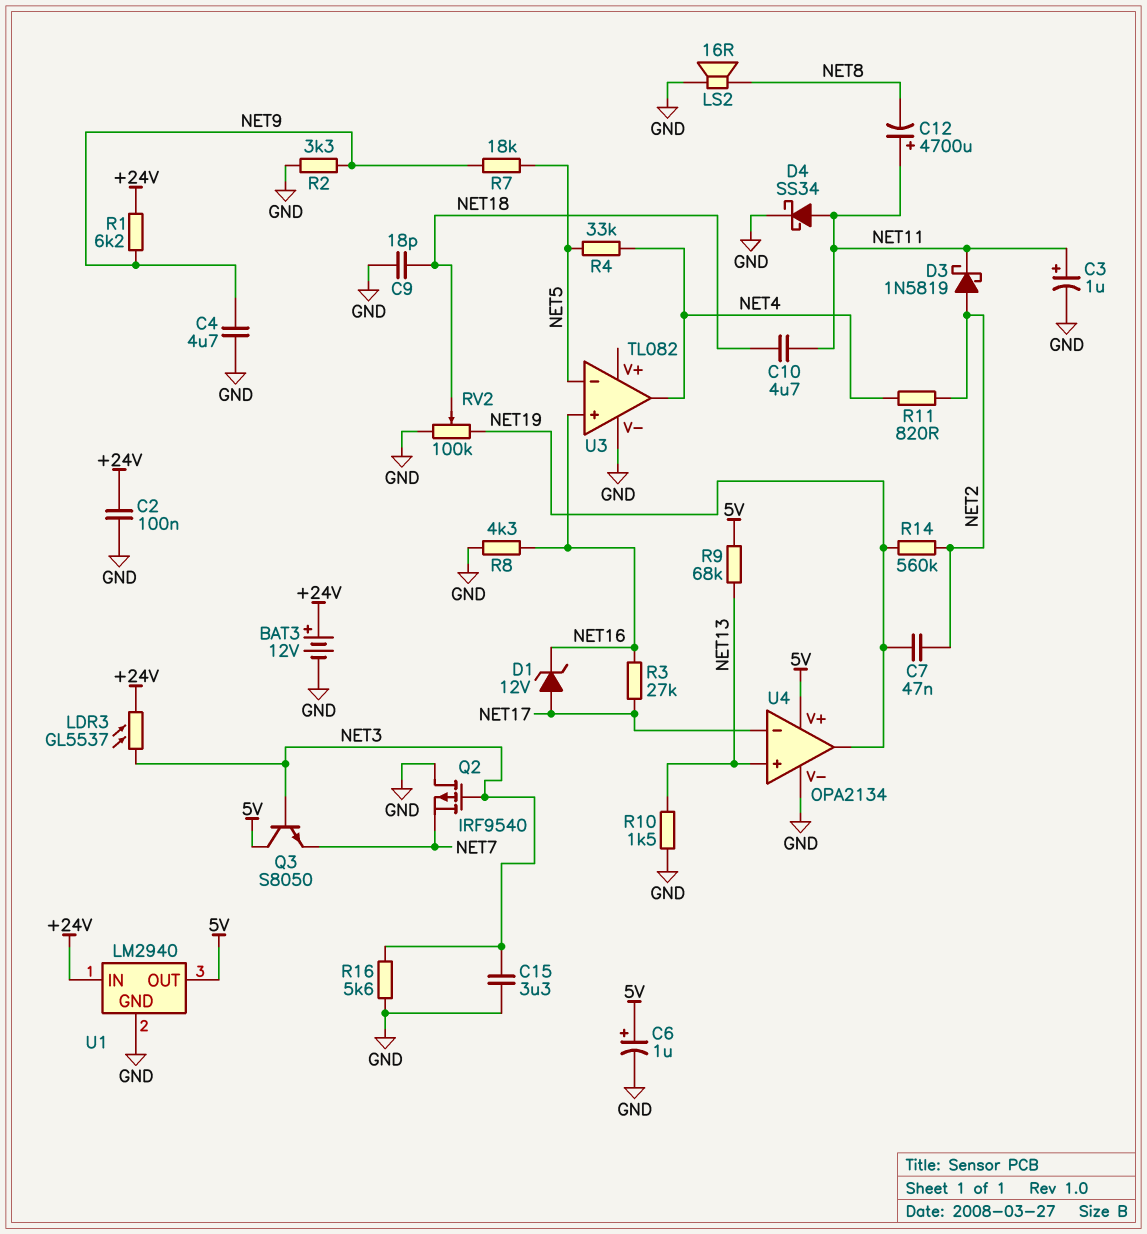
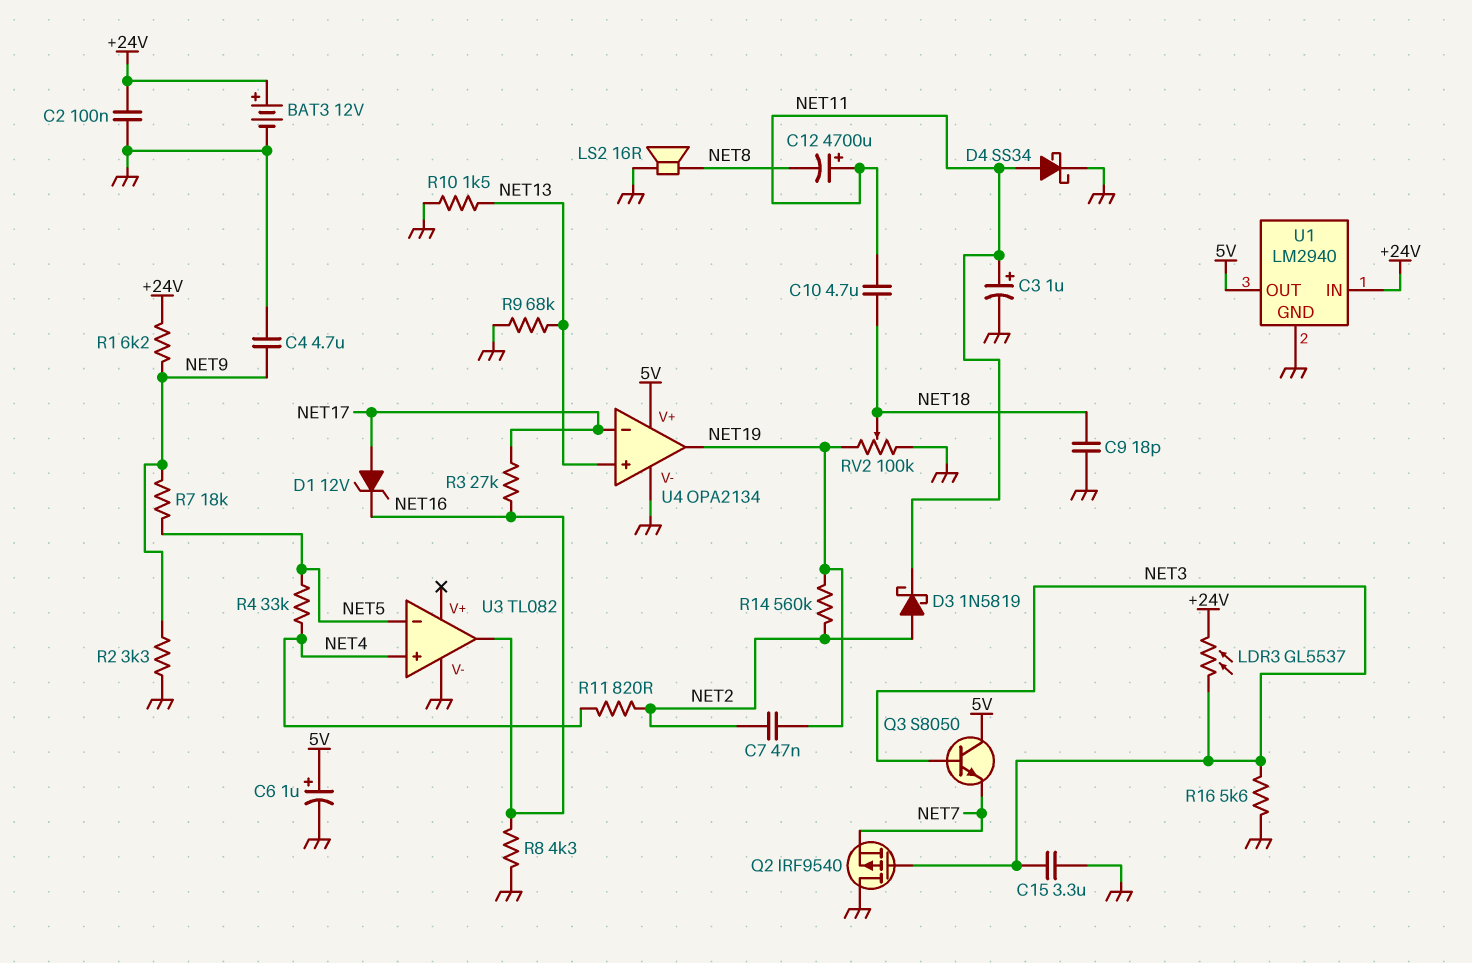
R9: 68k (5V, NET13) -> 68k (GND, NET13)
U3 pin in+: NET16 -> NET4
U3 pin out: NET4 -> NET16

